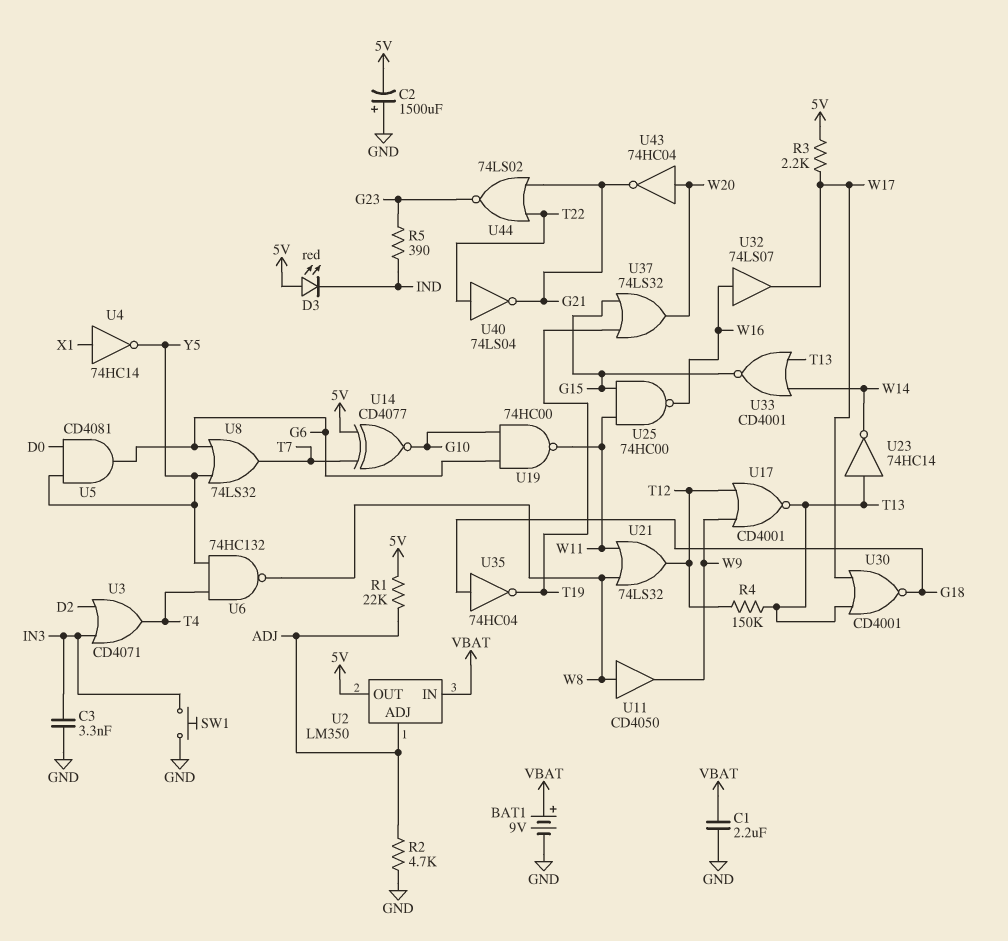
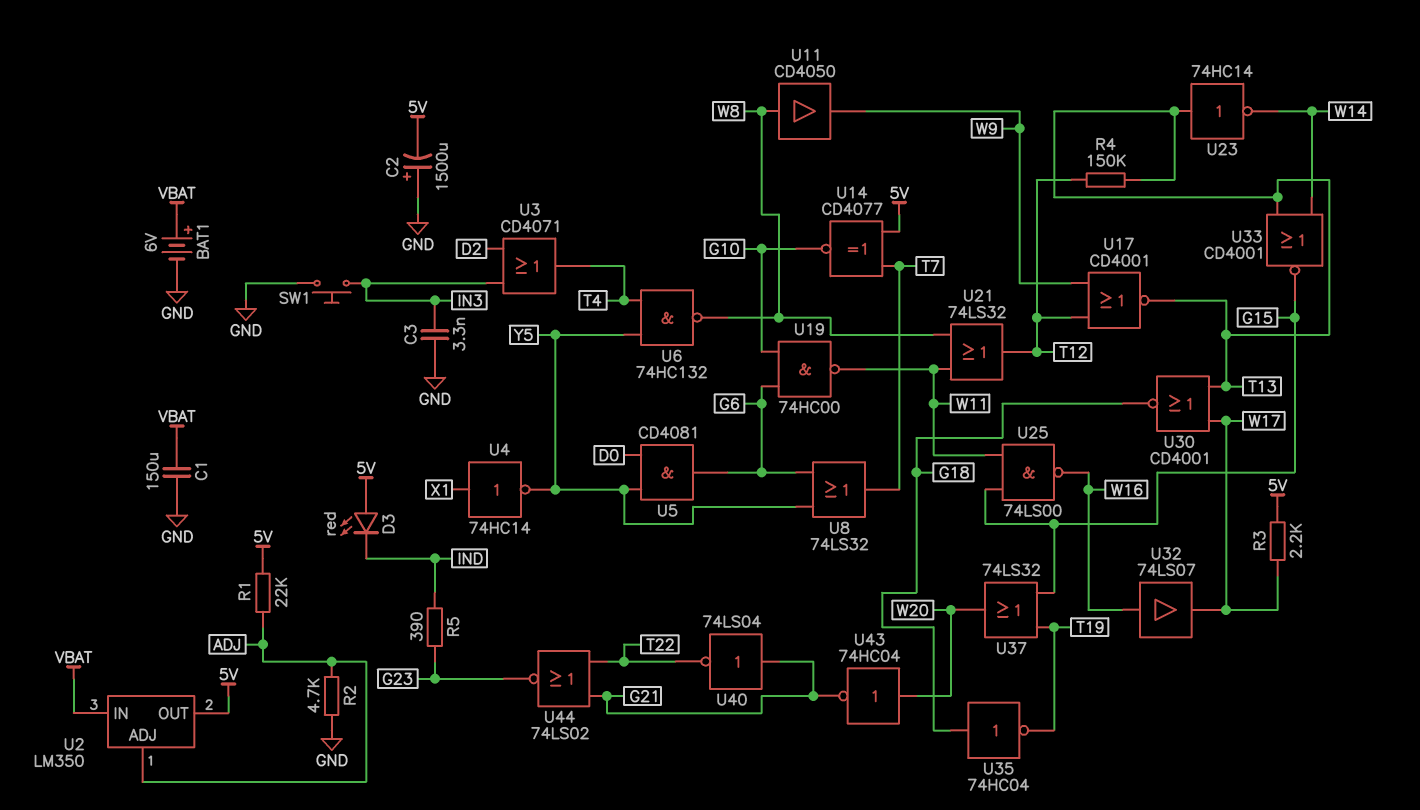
BAT1: 9V (plus VBAT, minus GND) -> 6V (plus VBAT, minus GND)
C1: 2.2uF (GND, VBAT) -> 150uF (GND, VBAT)
U25: NAND 74HC00 (in G15, in W11, out W16) -> NAND 74LS00 (in G15, in W11, out W16)
U40: NOT 74LS04 (in T22, out G21) -> NOT 74LS04 (in G21, out T22)

